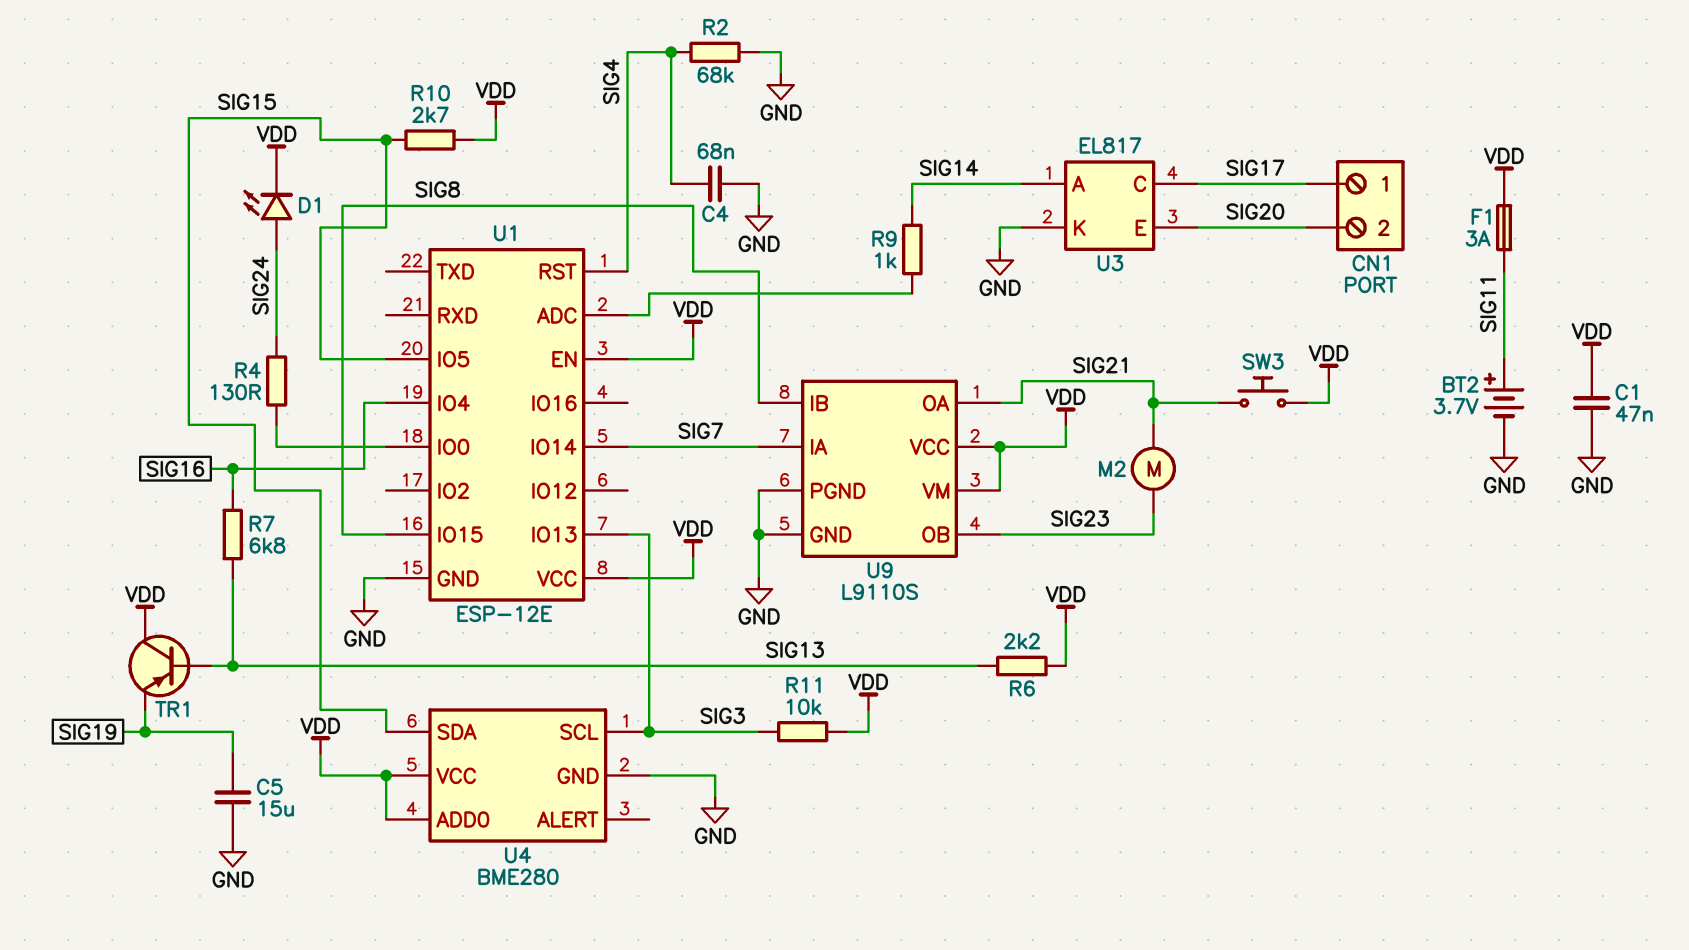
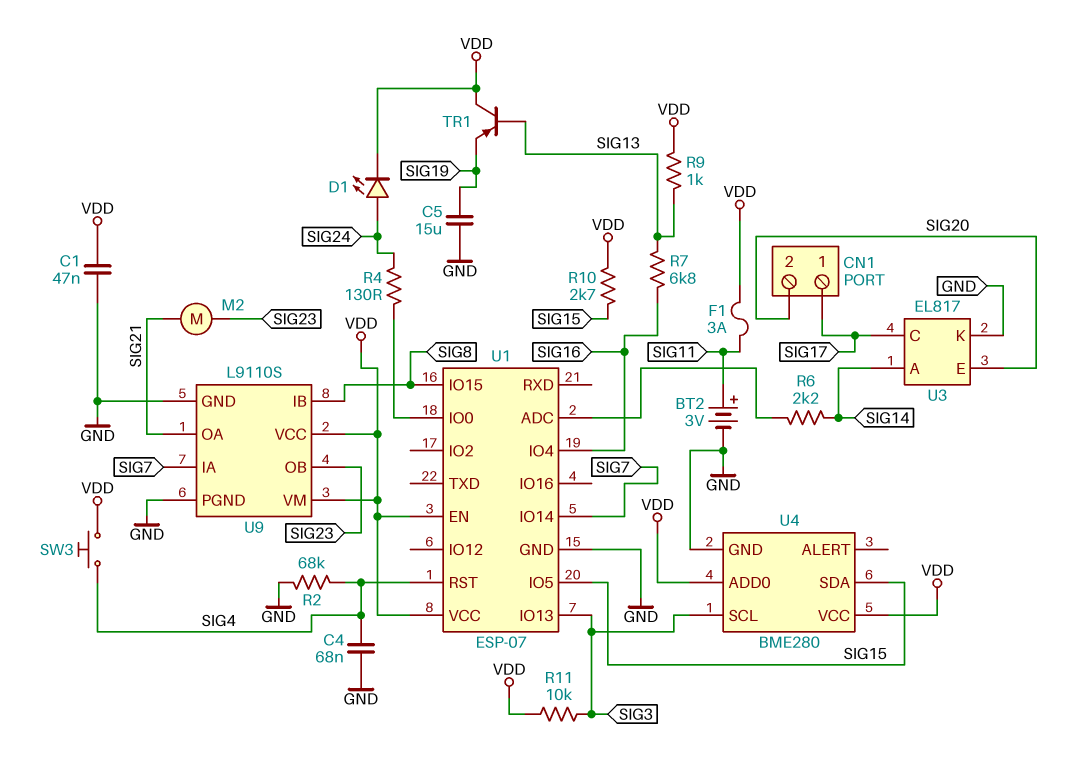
BT2: 3.7V (plus SIG11, minus GND) -> 3V (plus SIG11, minus GND)
R6: 2.2k (SIG13, VDD) -> 2.2k (SIG14, U1/ADC)
R9: 1k (SIG14, U1/ADC) -> 1k (SIG13, VDD)
SW3: button (SIG21, VDD) -> button (SIG4, VDD)
U1: ESP-12E -> ESP-07

